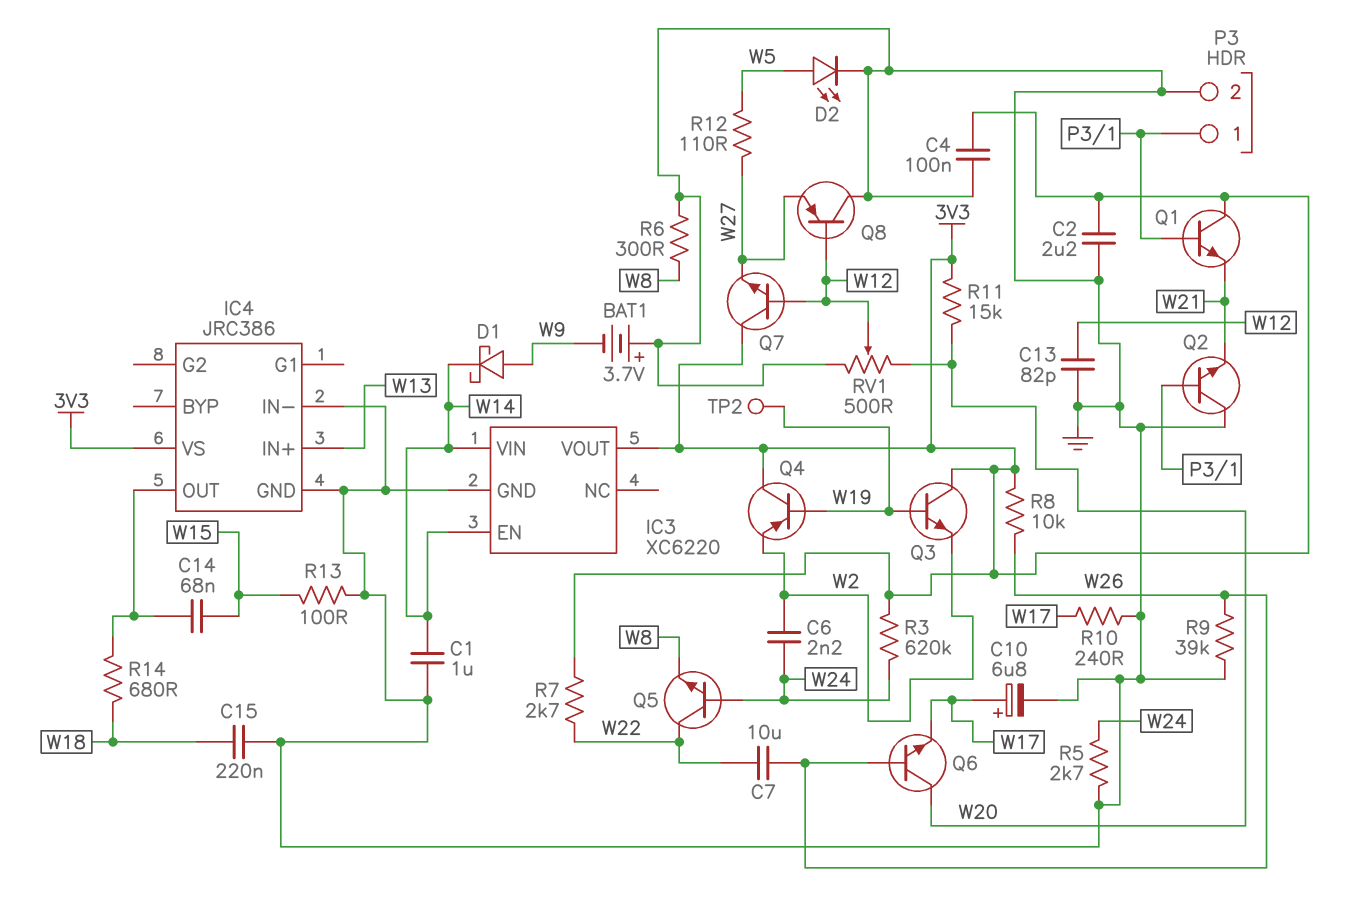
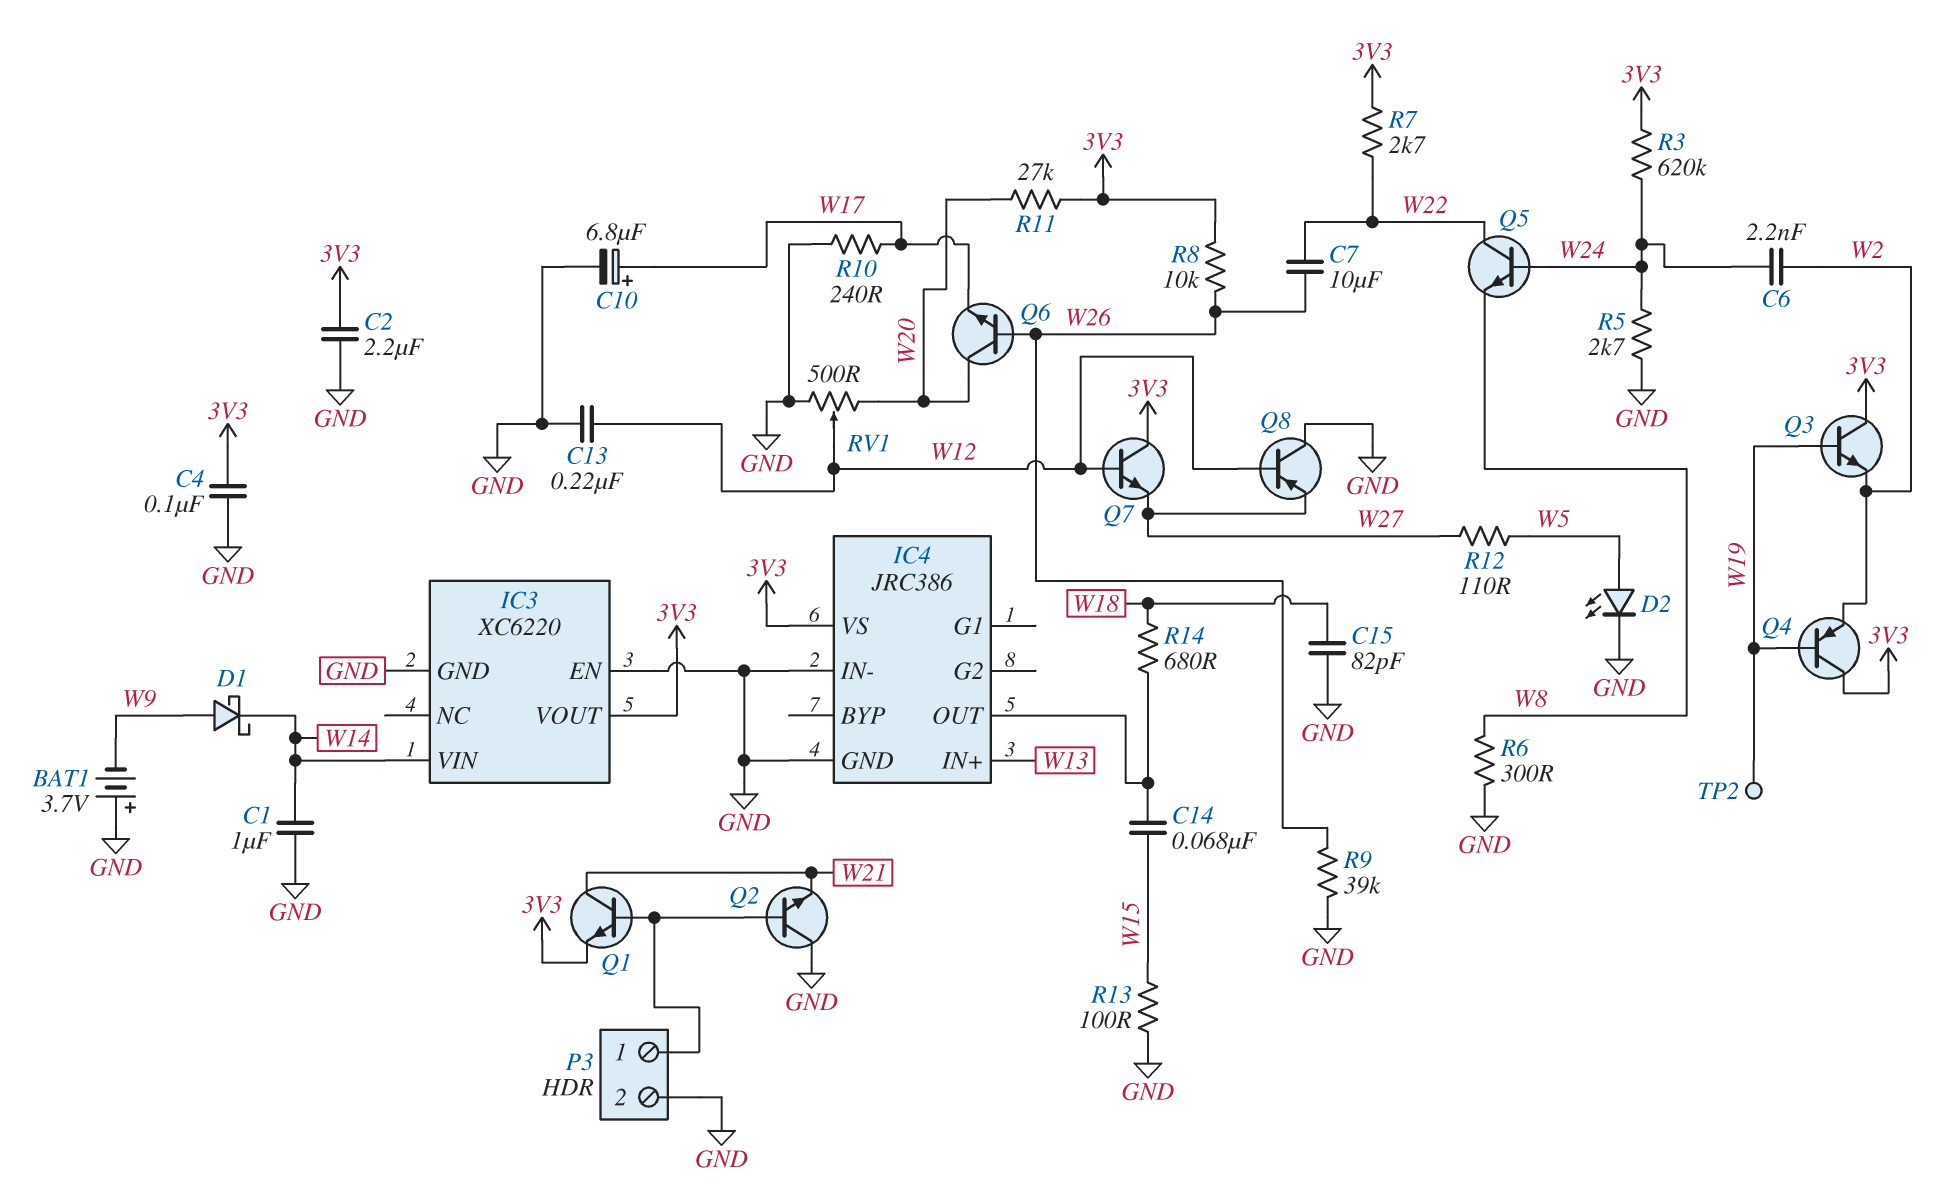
C13: 82pF (GND, W12) -> 220nF (GND, W12)
C15: 220nF (GND, W18) -> 82pF (GND, W18)
IC3 pin EN: W14 -> GND
Q1: NPN (B P3/1, C 3V3, E W21) -> NPN (B P3/1, C W21, E 3V3)
R11: 15k (3V3, W20) -> 27k (3V3, W20)

